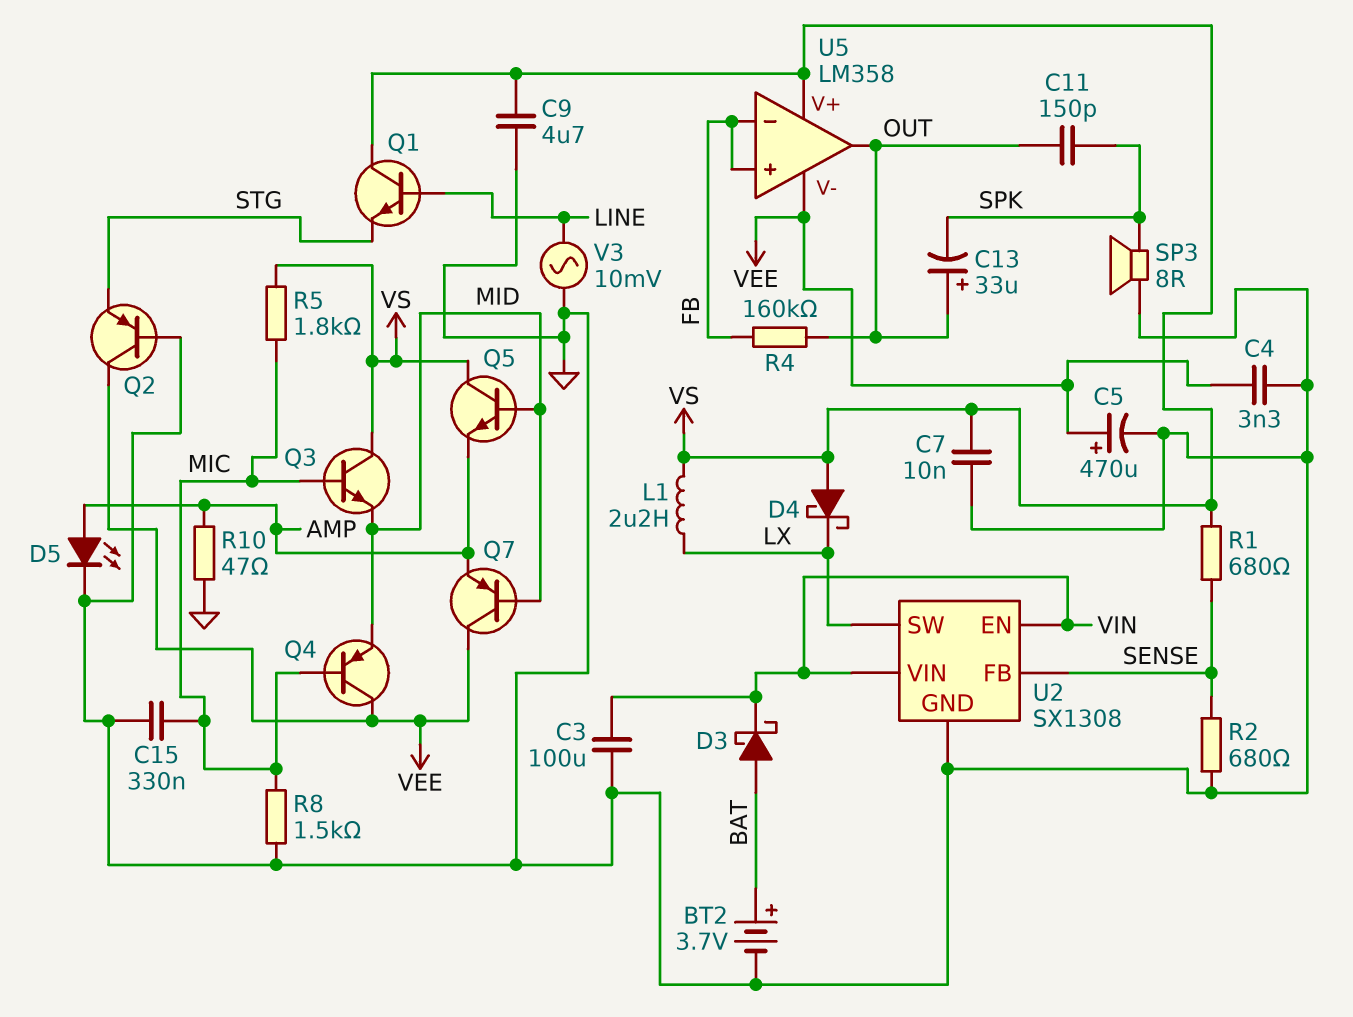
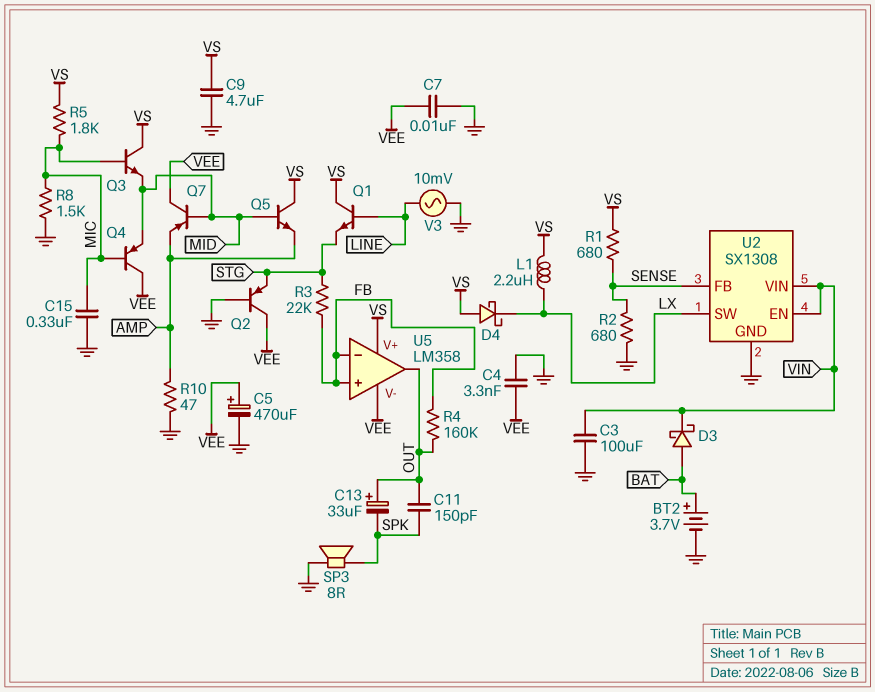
C7: 10nF (GND, VS) -> 10nF (GND, VEE)
D5: LED (A AMP, K GND) -> none
R3: none -> 22k (FB, STG)

